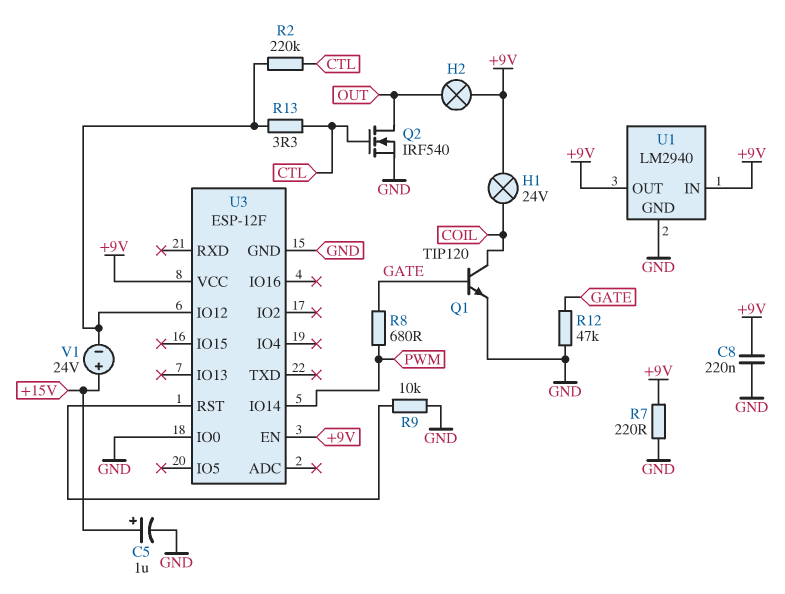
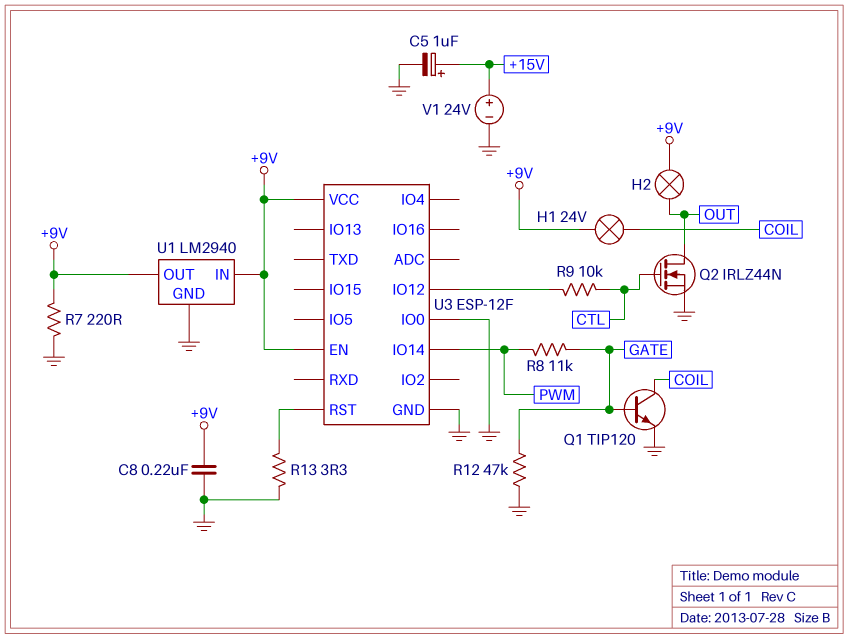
Q2: NMOS IRF540 (G CTL, D OUT, S GND) -> NMOS IRLZ44N (G CTL, D OUT, S GND)
R2: 220k (CTL, U3/IO12) -> none
R8: 680 (GATE, PWM) -> 11k (GATE, PWM)
R9: 10k (GND, U3/RST) -> 10k (CTL, U3/IO12)
R13: 3.3 (CTL, U3/IO12) -> 3.3 (GND, U3/RST)
V1: 24V (plus +15V, minus U3/IO12) -> 24V (plus +15V, minus GND)

